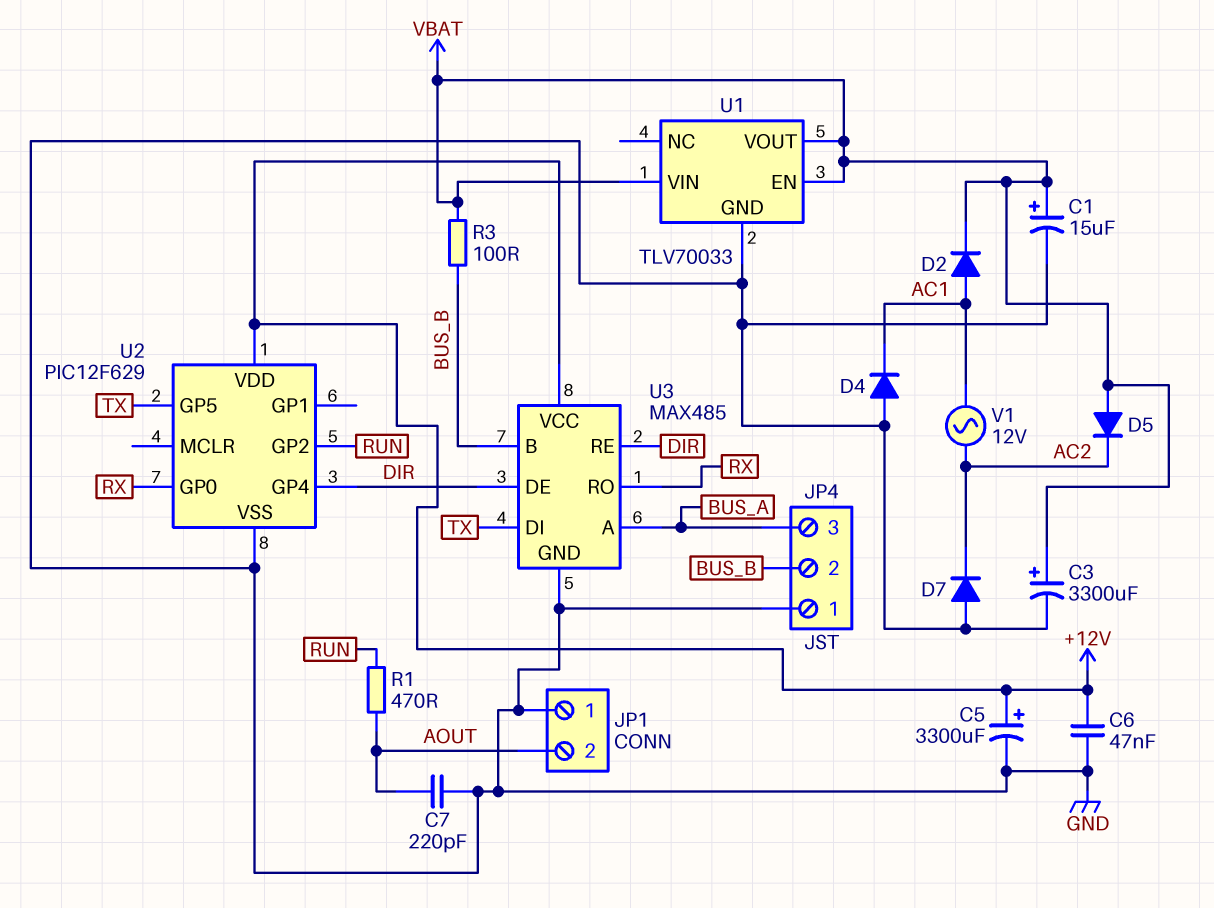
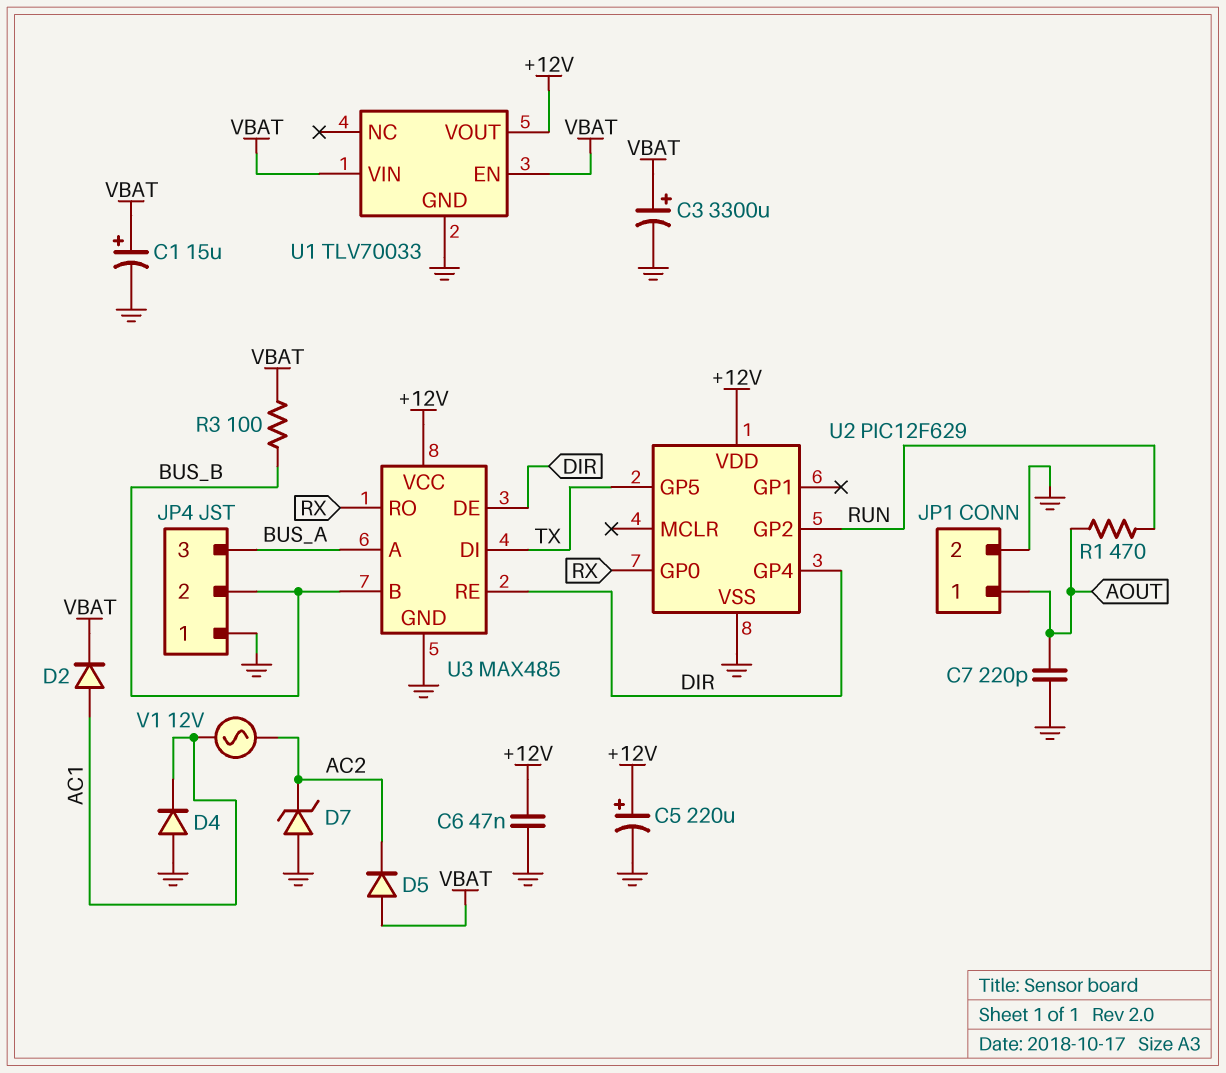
C5: 3300uF (plus +12V, minus GND) -> 220uF (plus +12V, minus GND)
D7: diode (A GND, K AC2) -> zener (A GND, K AC2)
JP1 pin 1: GND -> AOUT
JP1 pin 2: AOUT -> GND
U1 pin VOUT: VBAT -> +12V

